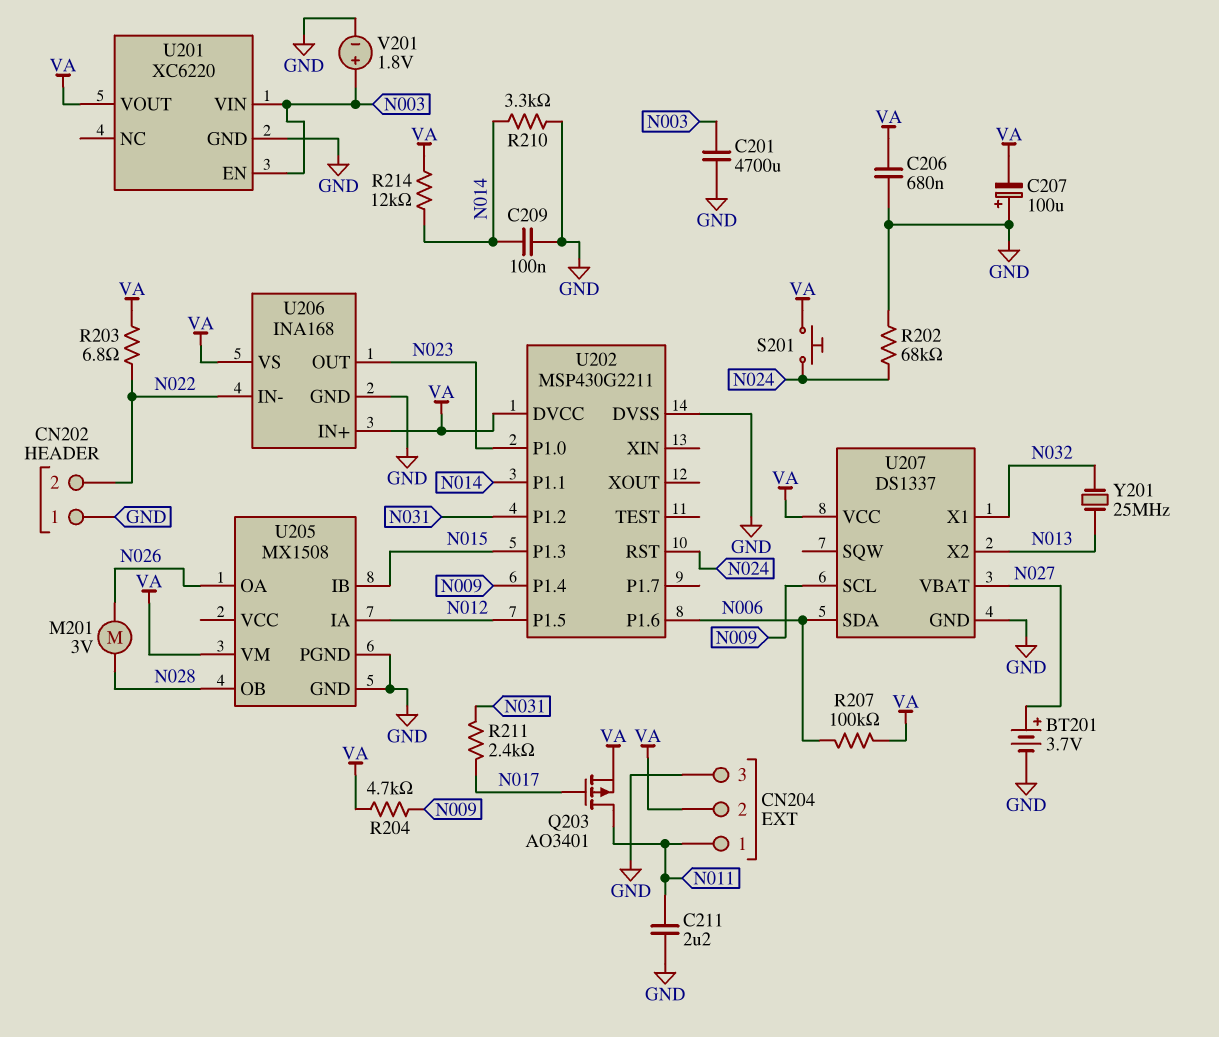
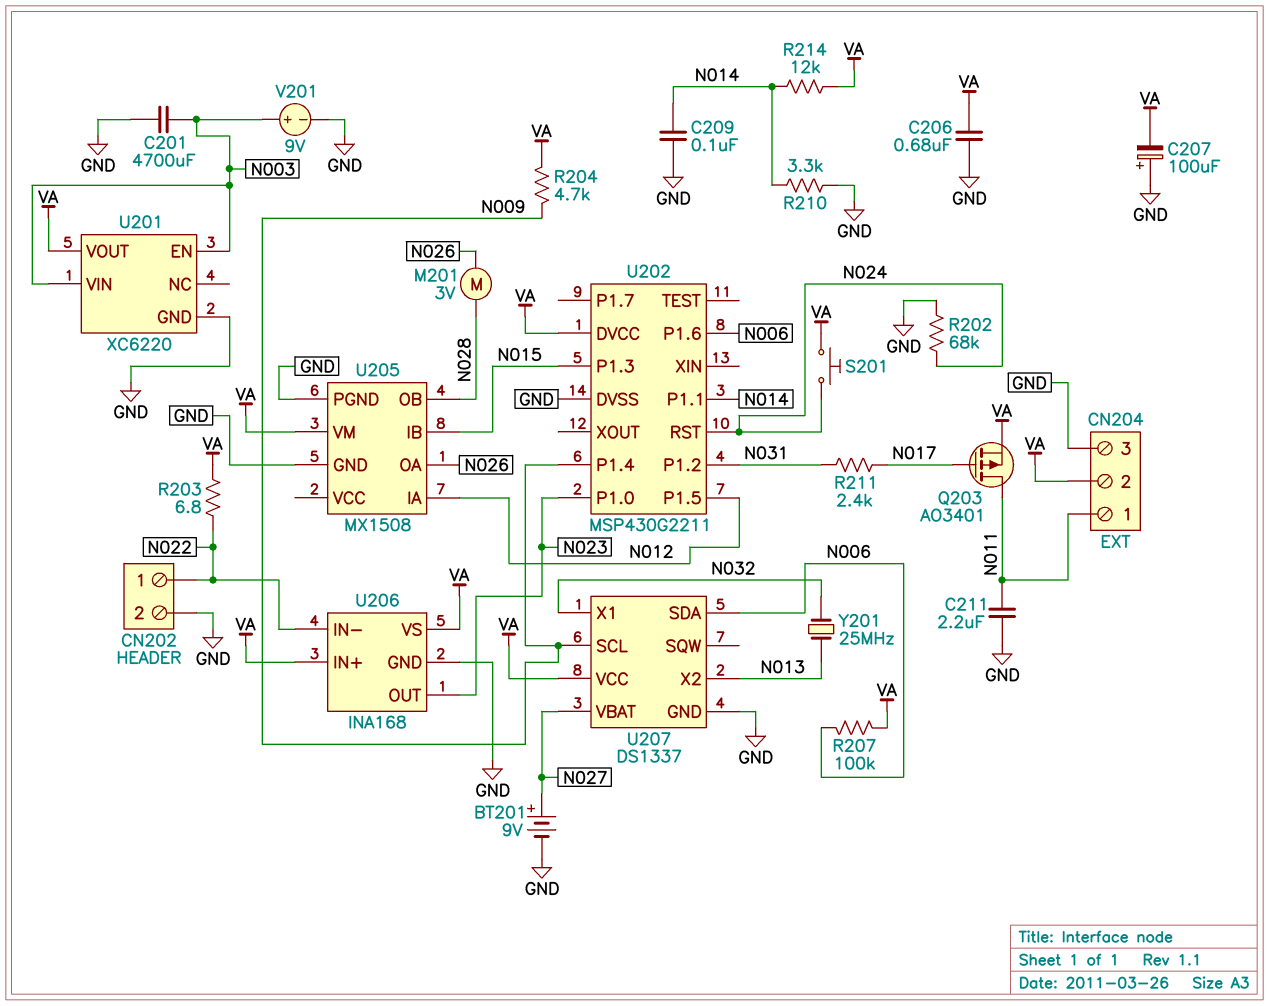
BT201: 3.7V (plus N027, minus GND) -> 9V (plus N027, minus GND)
CN202 pin 1: GND -> N022
CN202 pin 2: N022 -> GND
V201: 1.8V (plus N003, minus GND) -> 9V (plus N003, minus GND)

